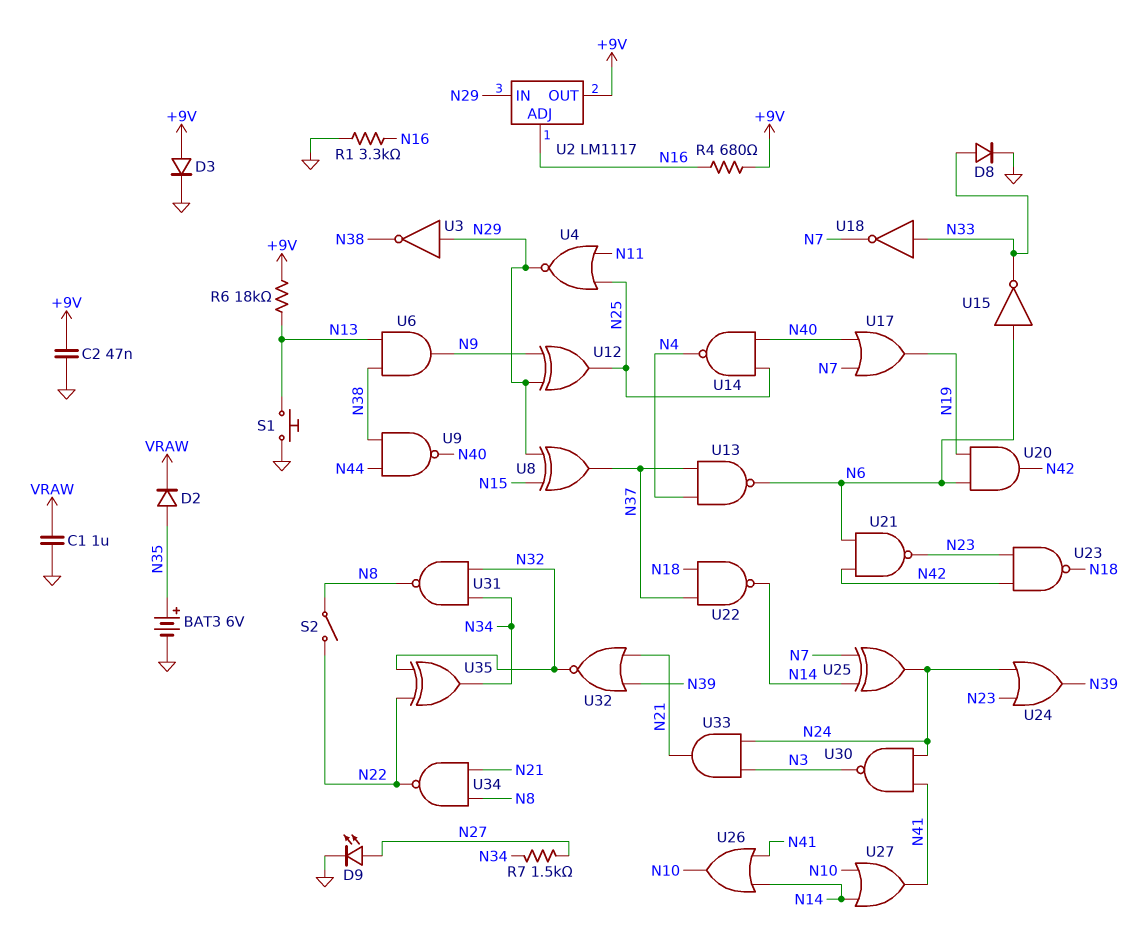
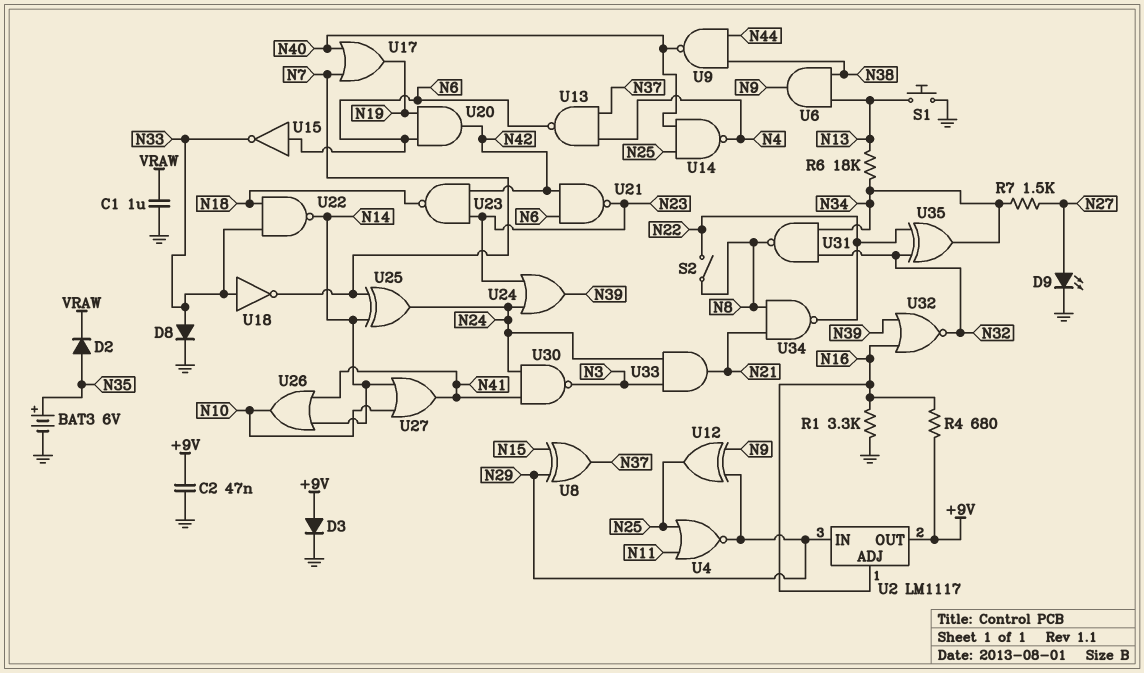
R6: 18k (+9V, N13) -> 18k (N13, N34)
U3: NOT (in N29, out N38) -> none
U22: NAND (in N18, in N37, out N14) -> NAND (in N18, in N33, out N14)
U32: NOR (in N21, in N39, out N32) -> NOR (in N16, in N39, out N32)

